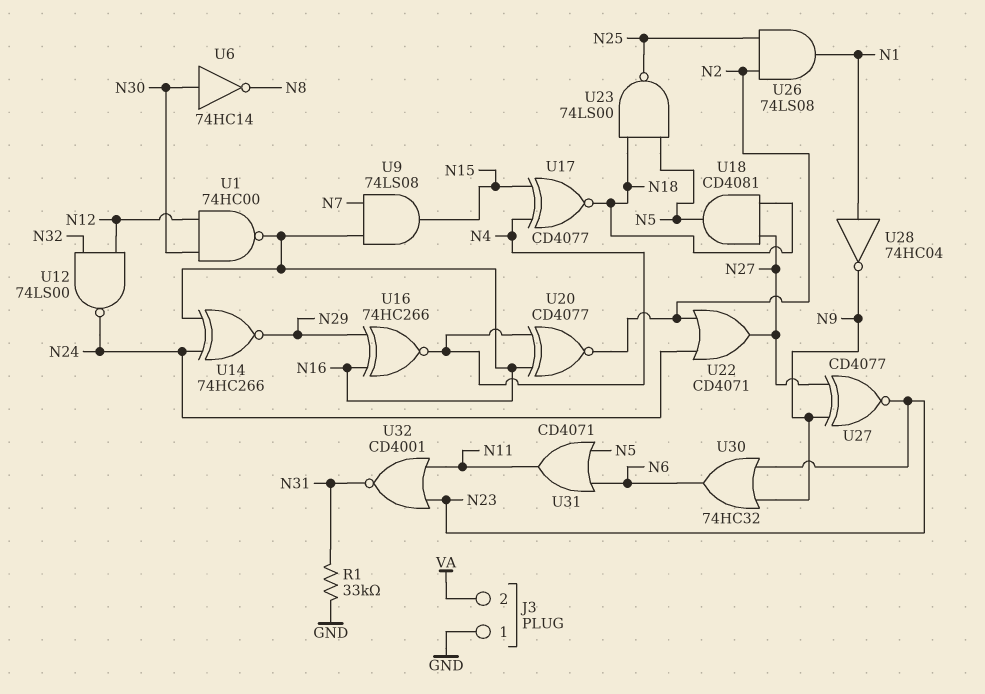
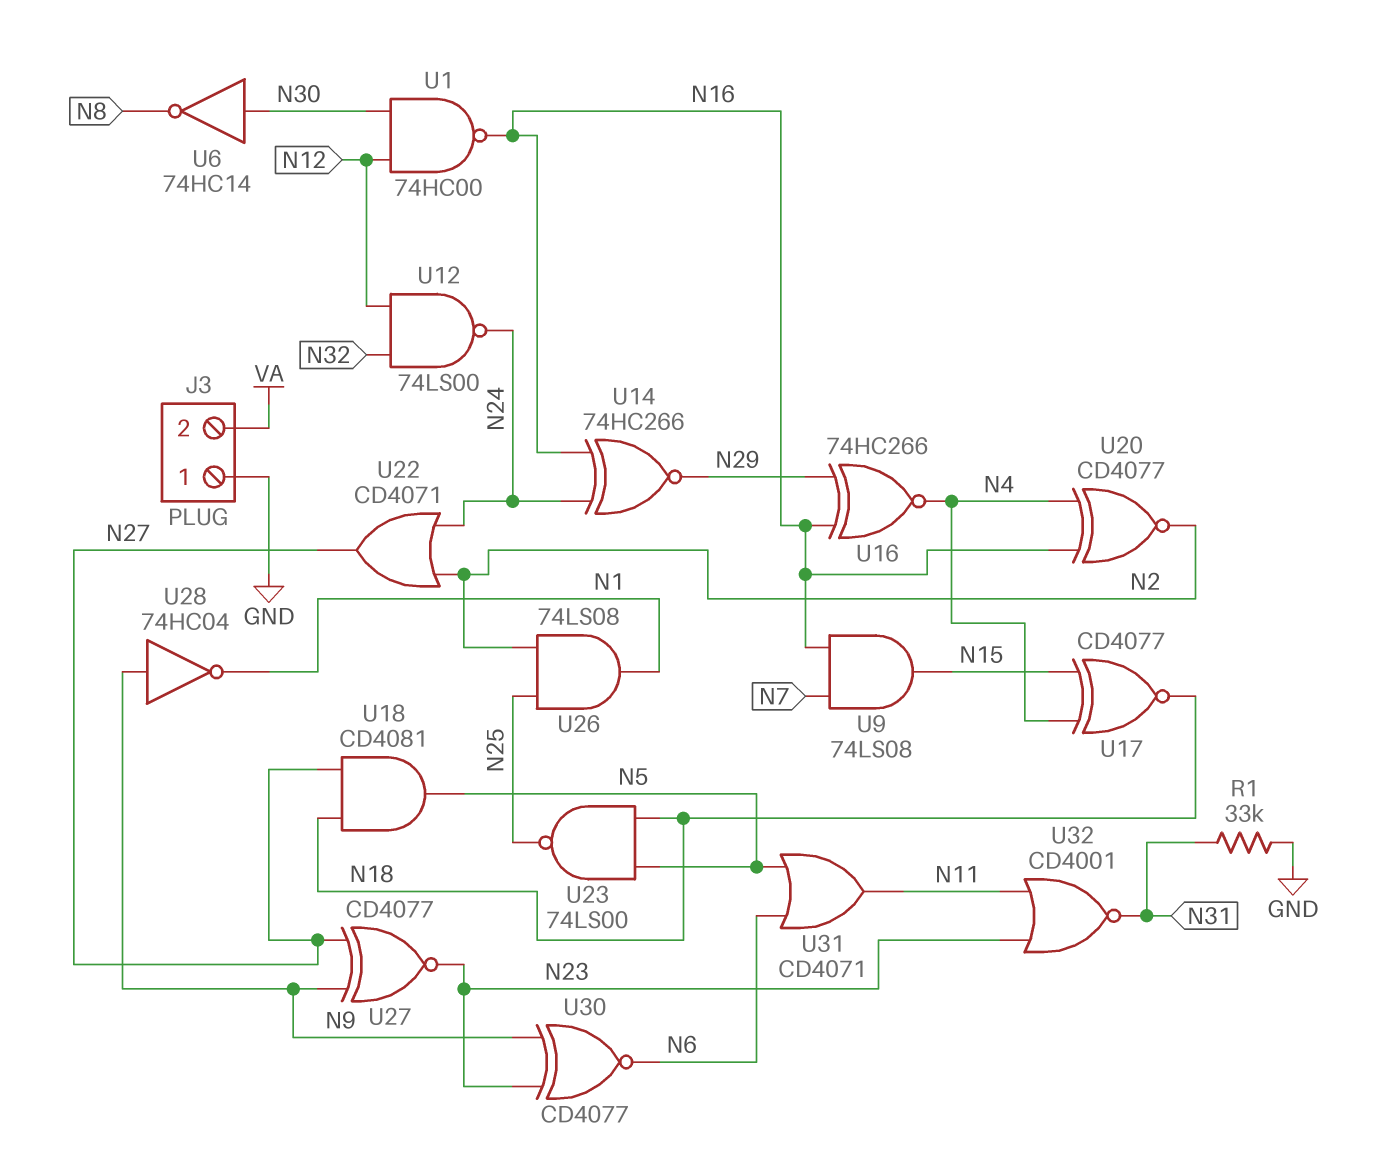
U28: NOT 74HC04 (in N1, out N9) -> NOT 74HC04 (in N9, out N1)
U30: OR 74HC32 (in N9, in N23, out N6) -> XNOR CD4077 (in N9, in N23, out N6)

